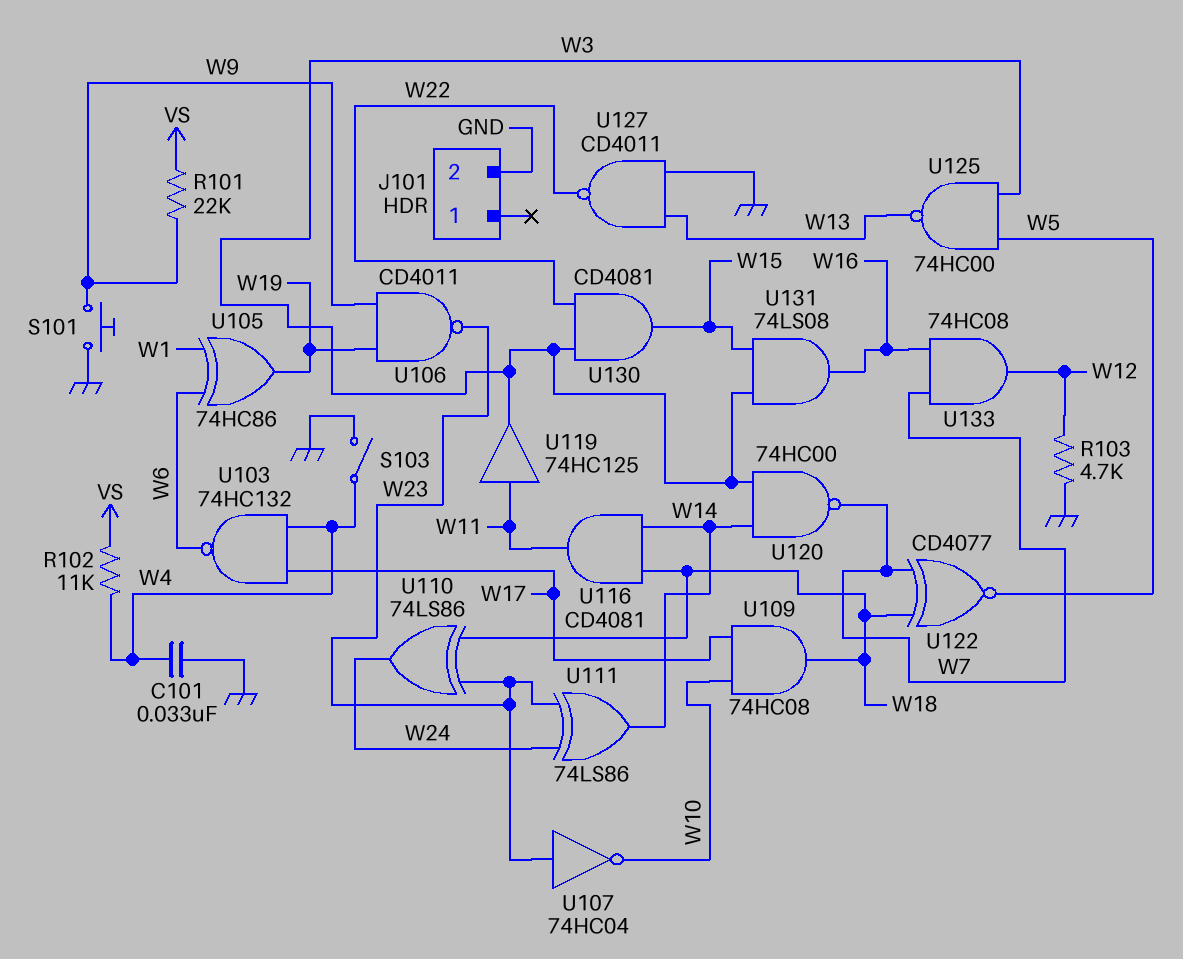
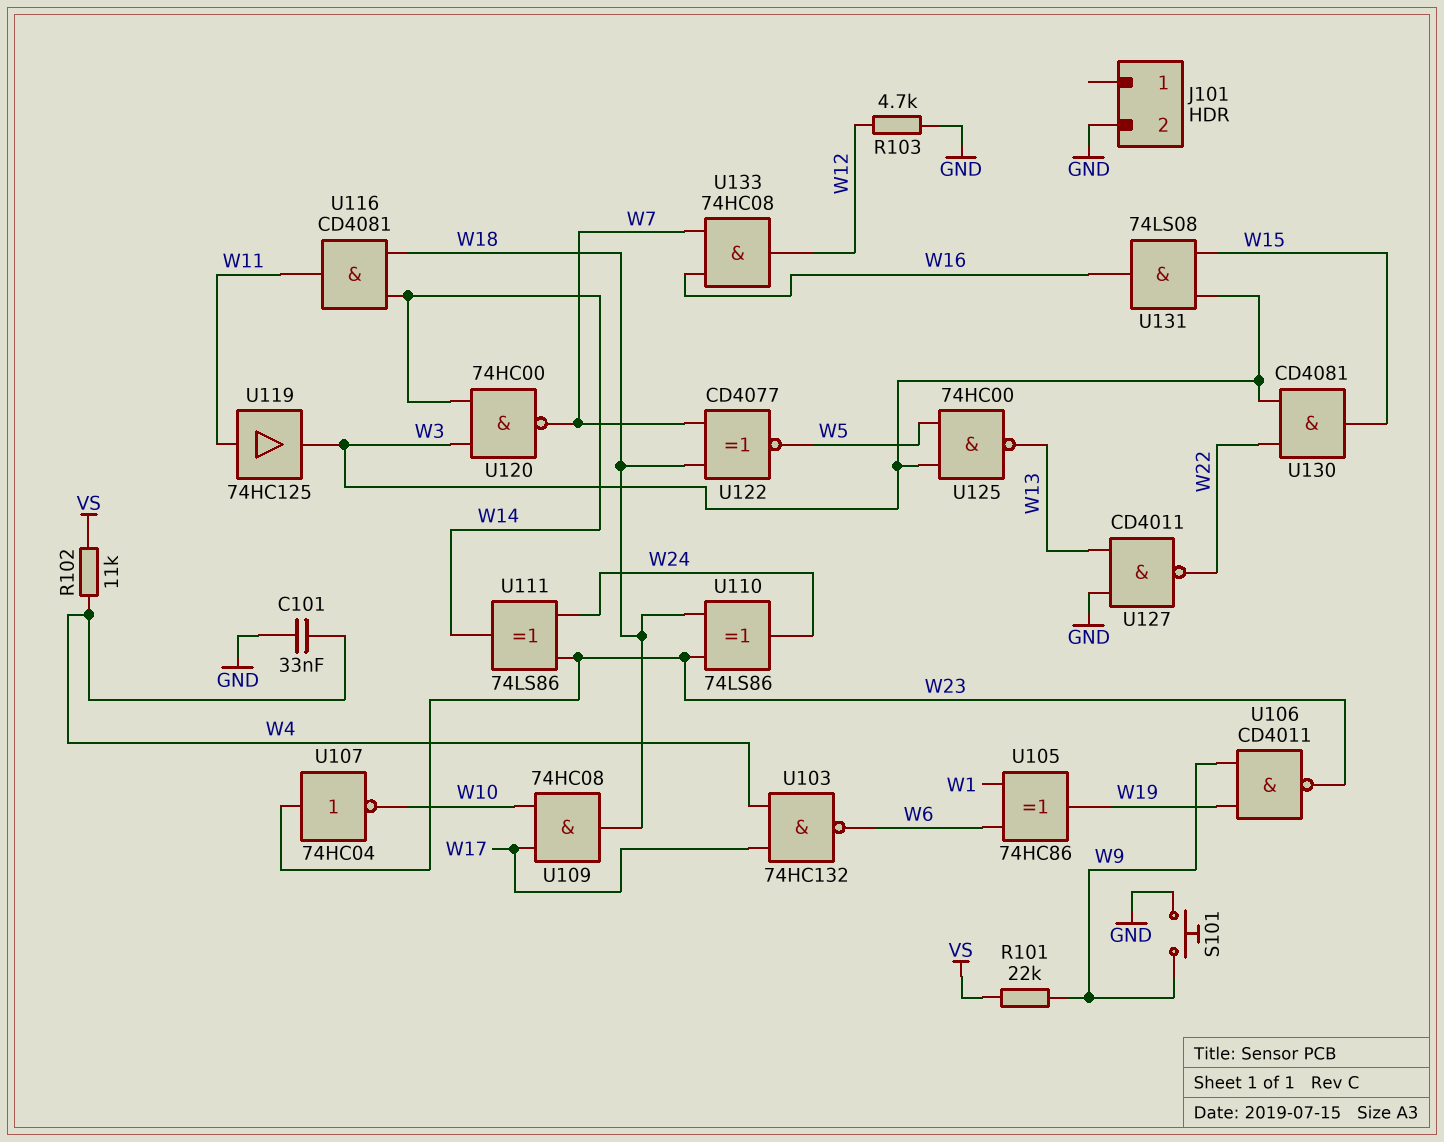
S103: switch (GND, W4) -> none

